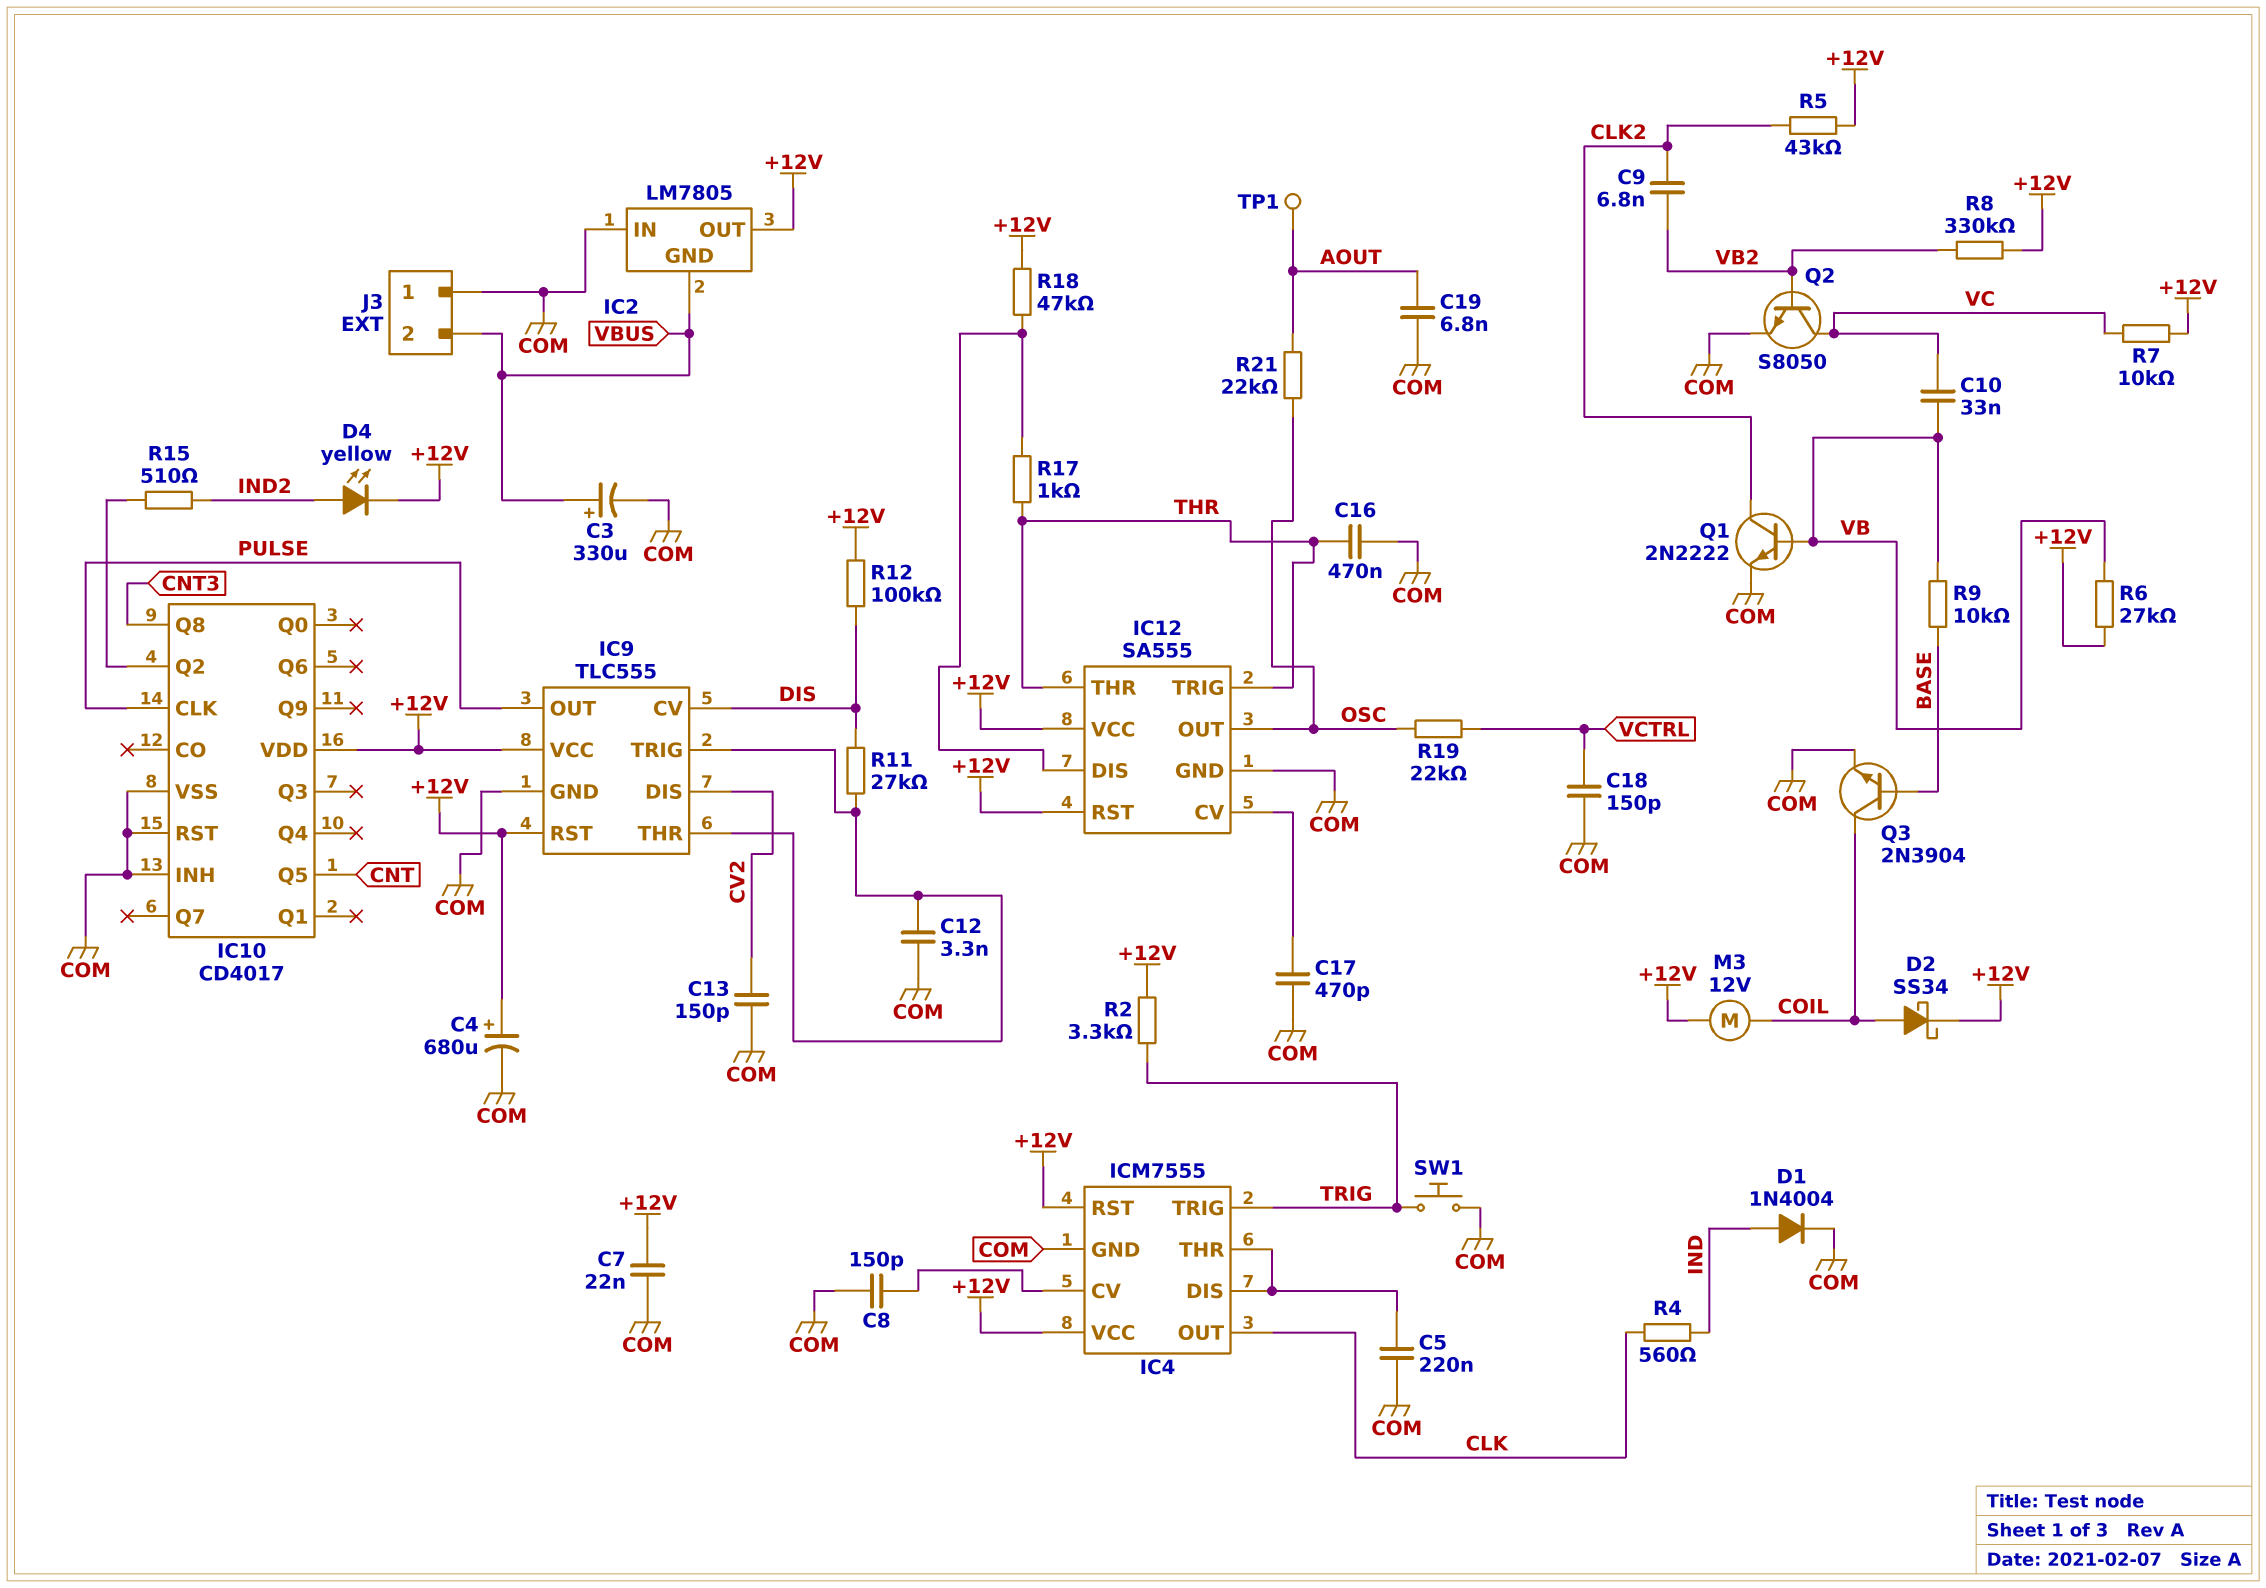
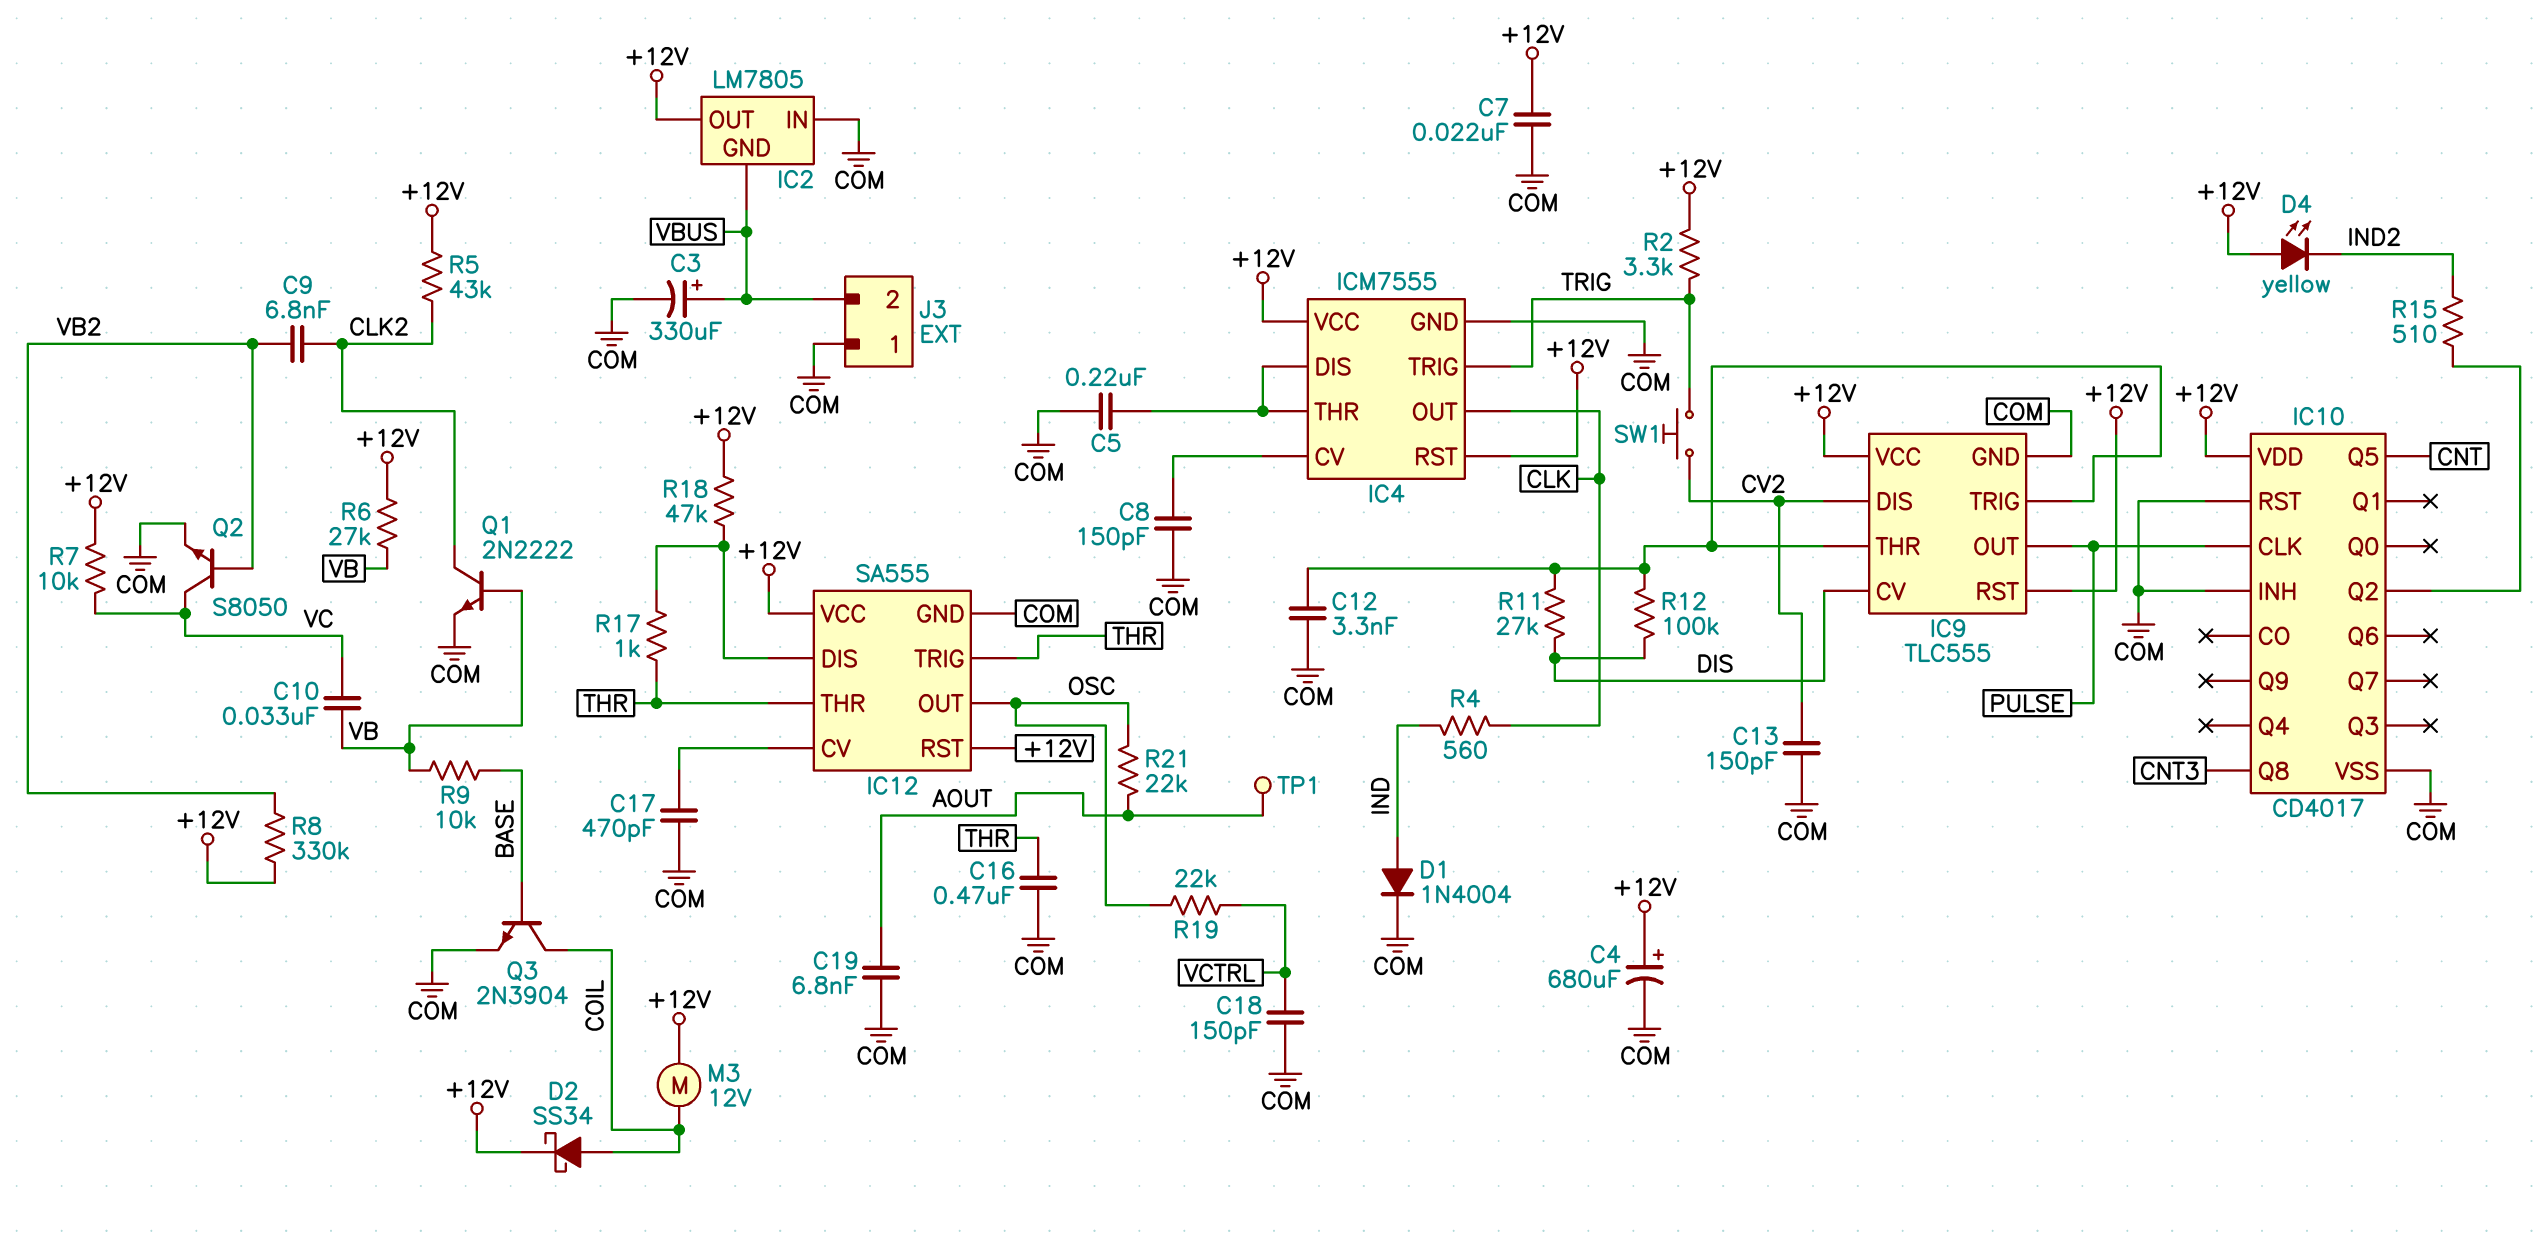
D4: LED yellow (A IND2, K +12V) -> LED yellow (A +12V, K IND2)
R12: 100k (+12V, DIS) -> 100k (DIS, IC9/THR)
SW1: button (COM, TRIG) -> button (CV2, TRIG)

